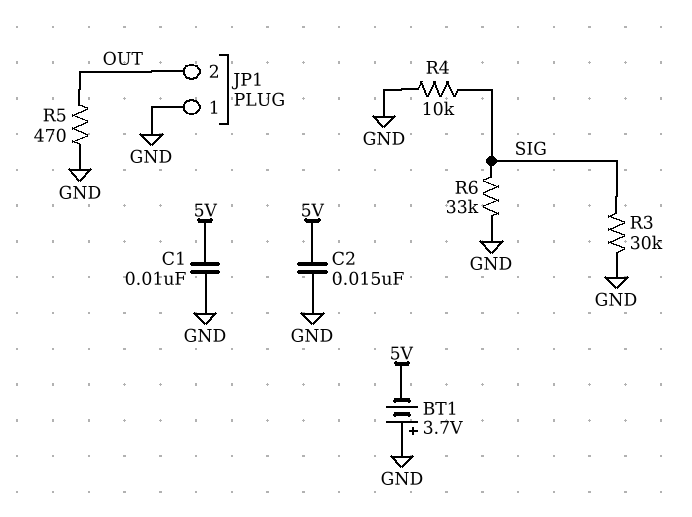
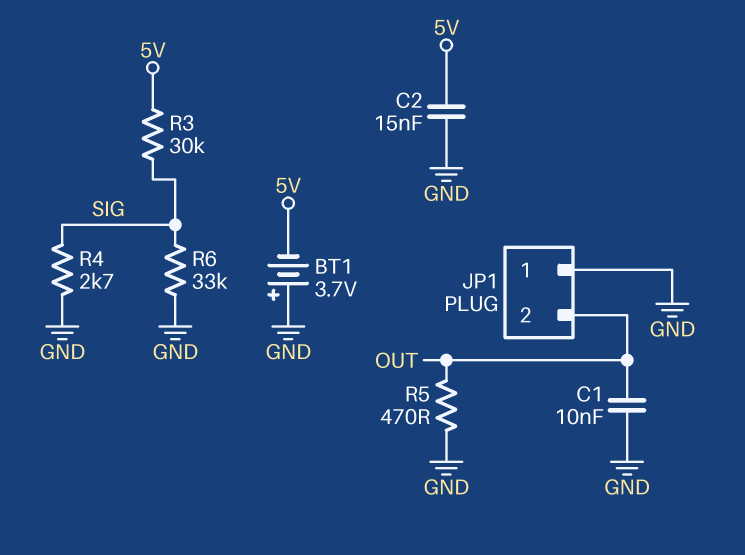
C1: 10nF (5V, GND) -> 10nF (GND, OUT)
R3: 30k (GND, SIG) -> 30k (5V, SIG)
R4: 10k (GND, SIG) -> 2.7k (GND, SIG)

